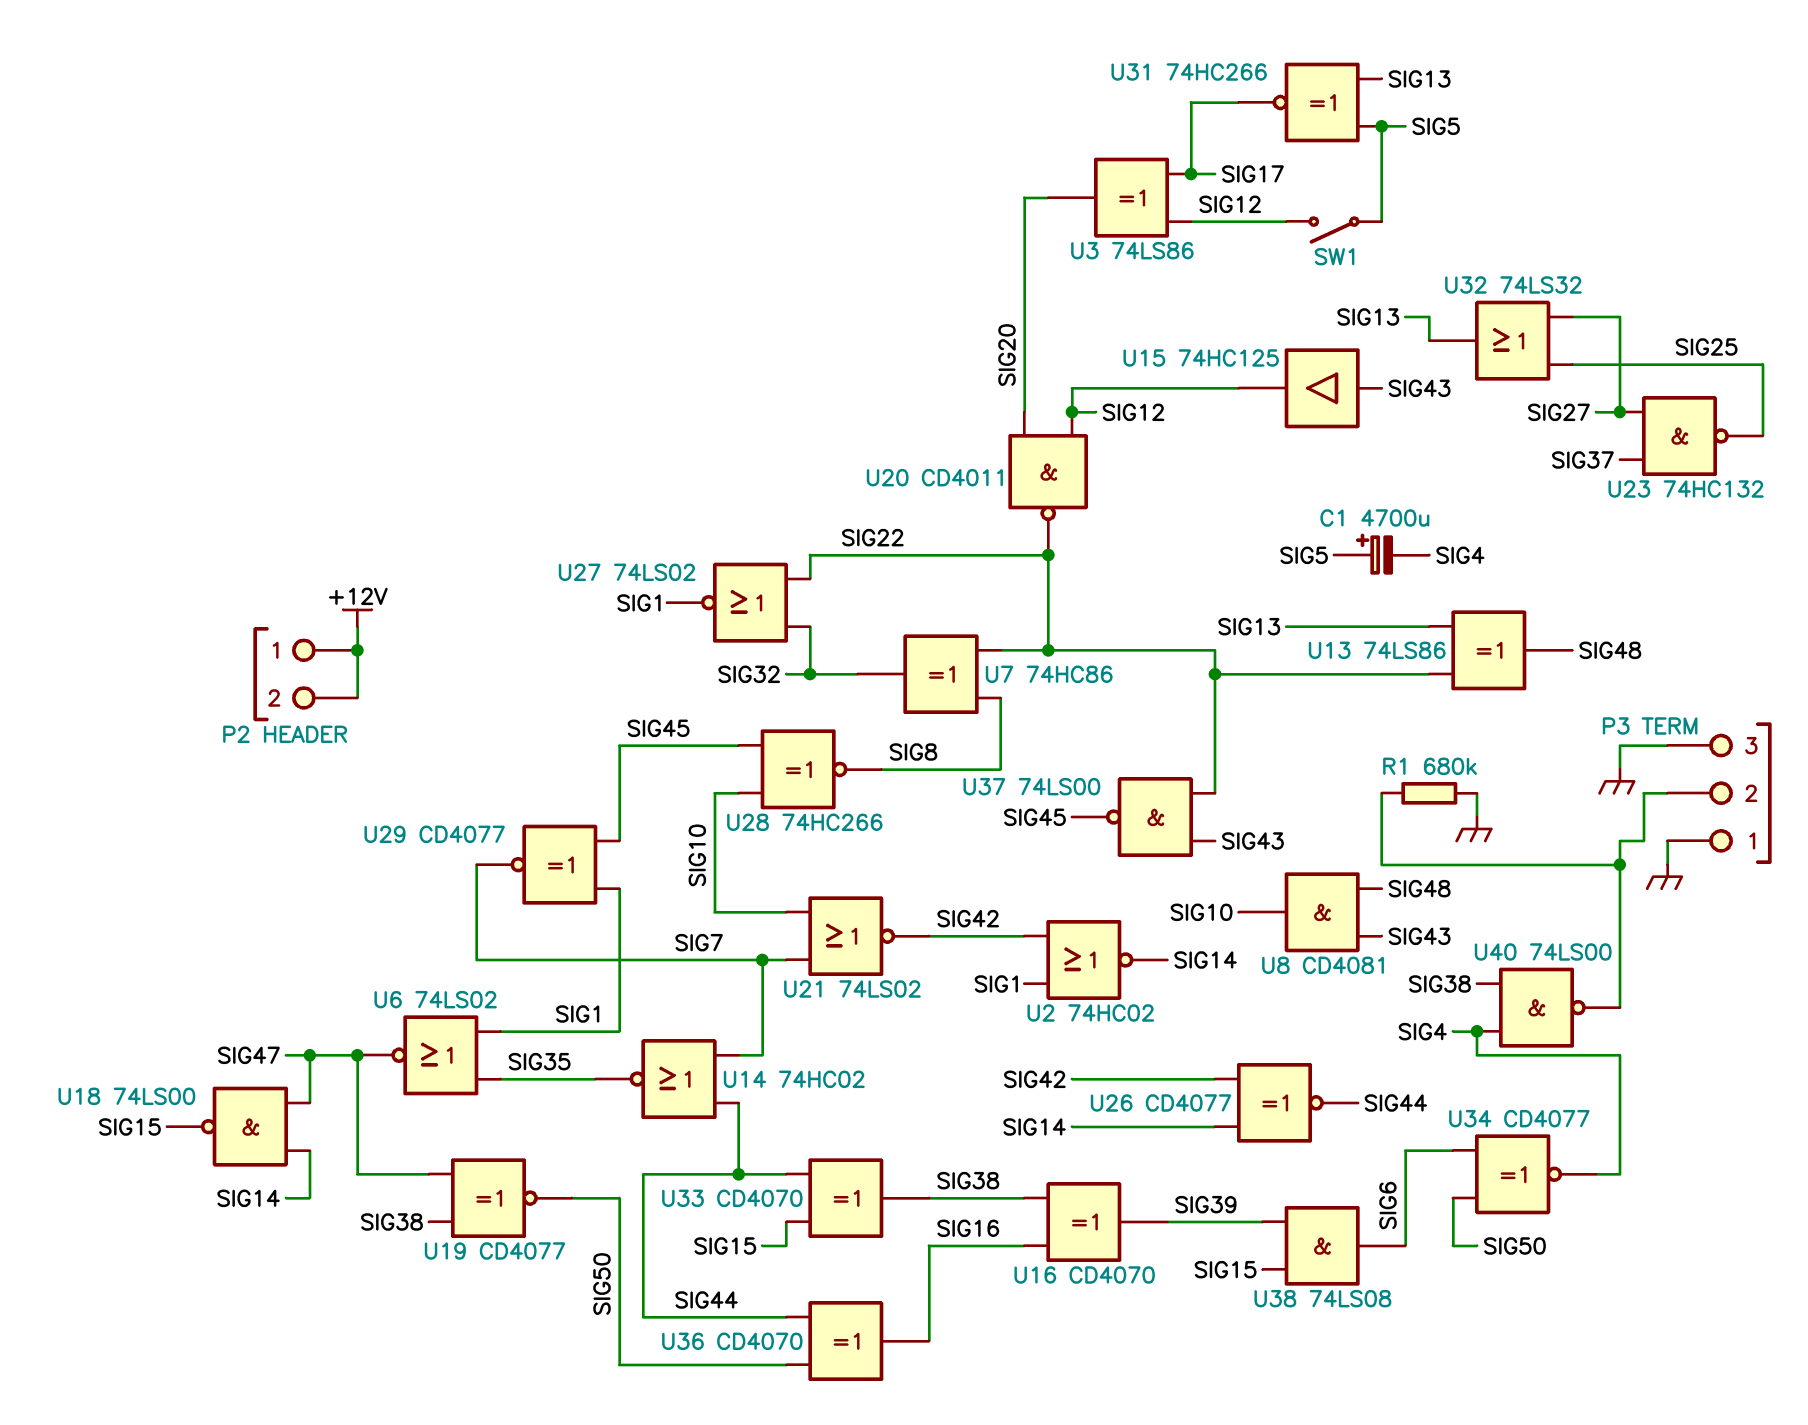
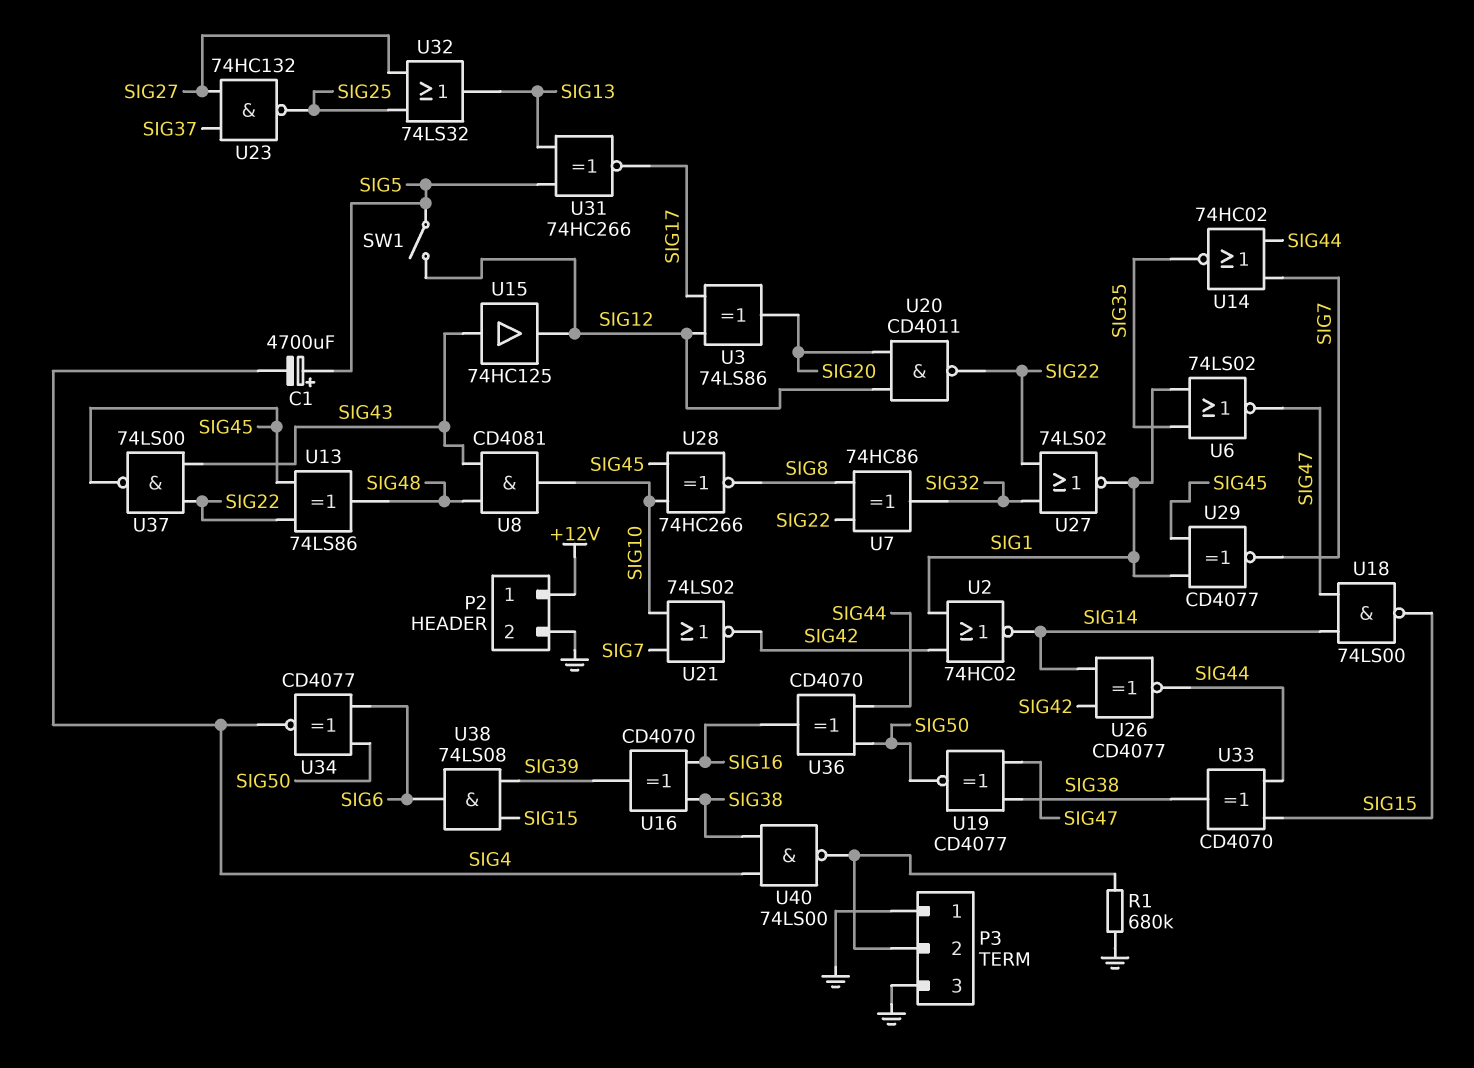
P2 pin 2: +12V -> GND
U13: XOR 74LS86 (in SIG13, in SIG22, out SIG48) -> XOR 74LS86 (in SIG22, in SIG45, out SIG48)

